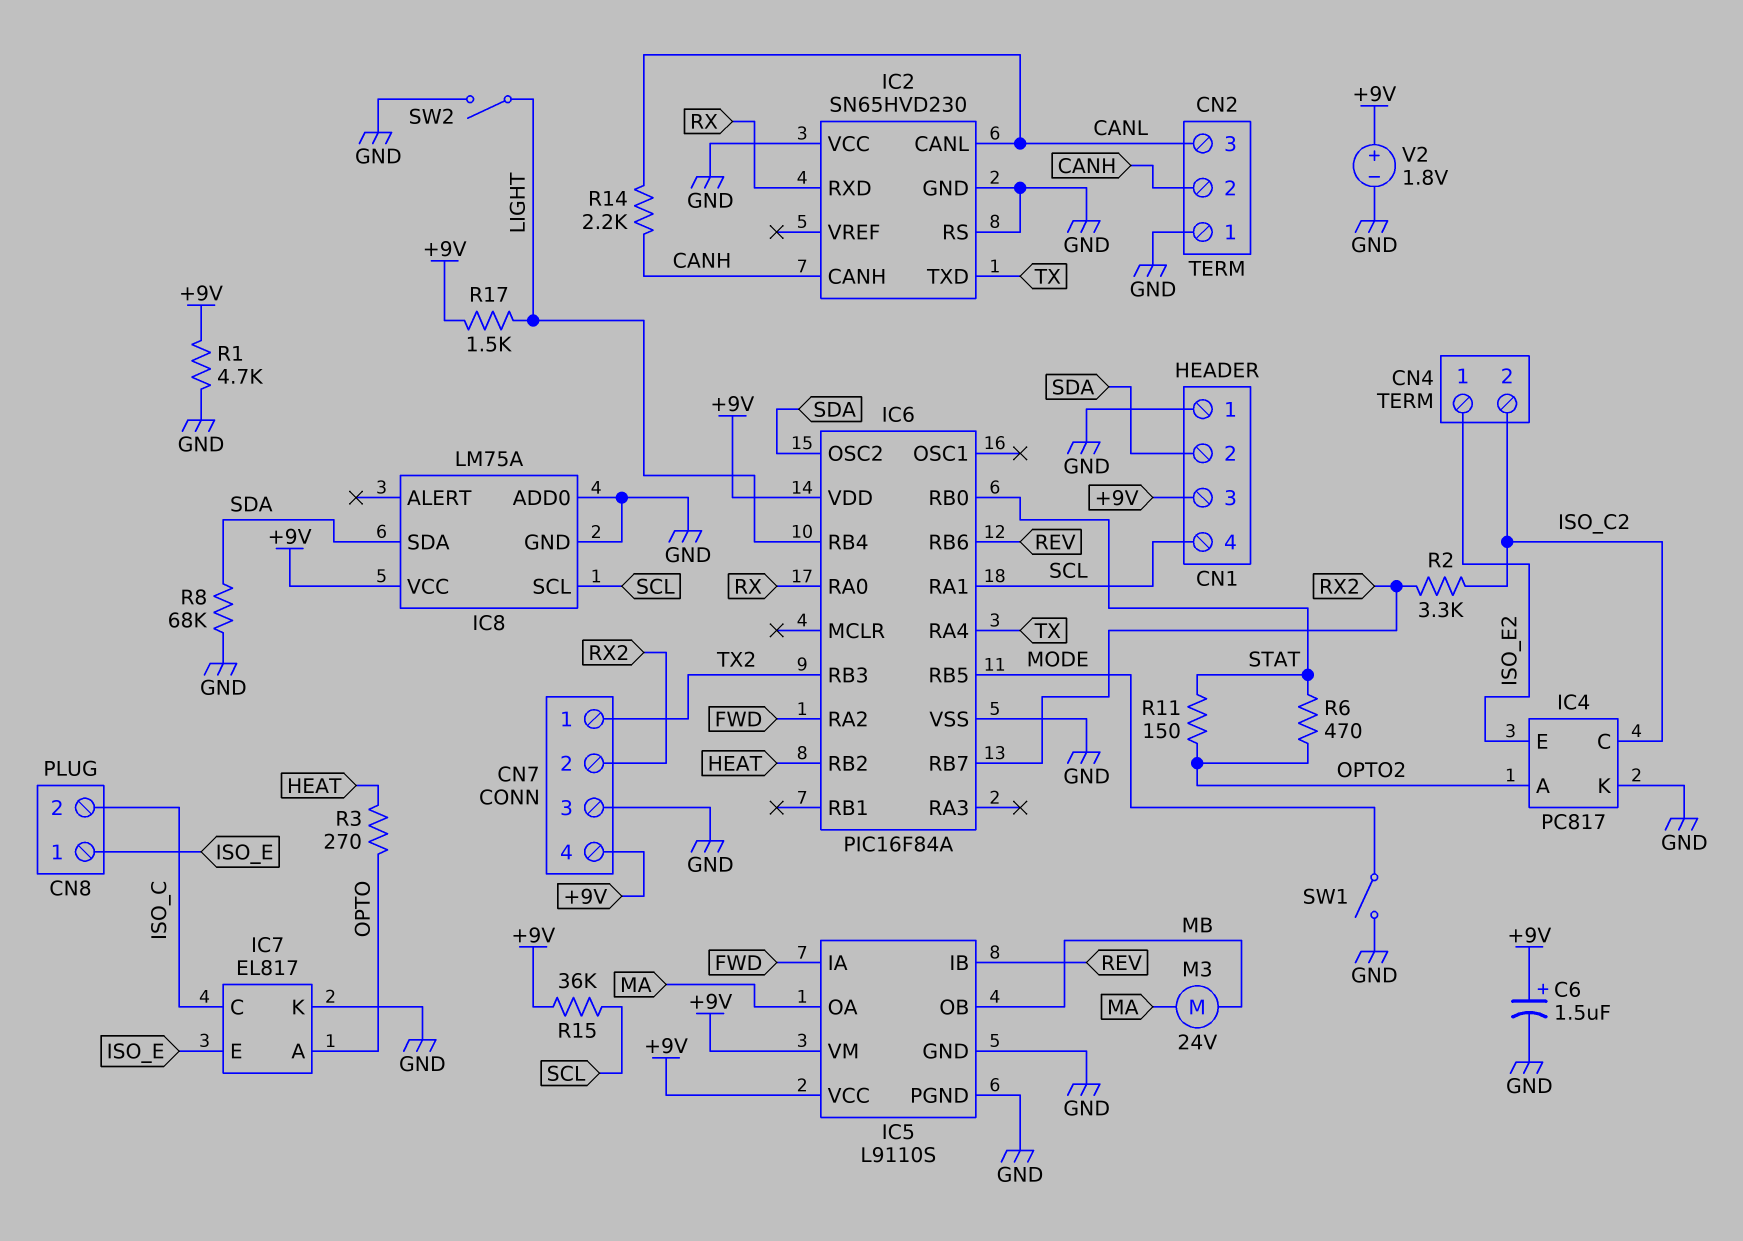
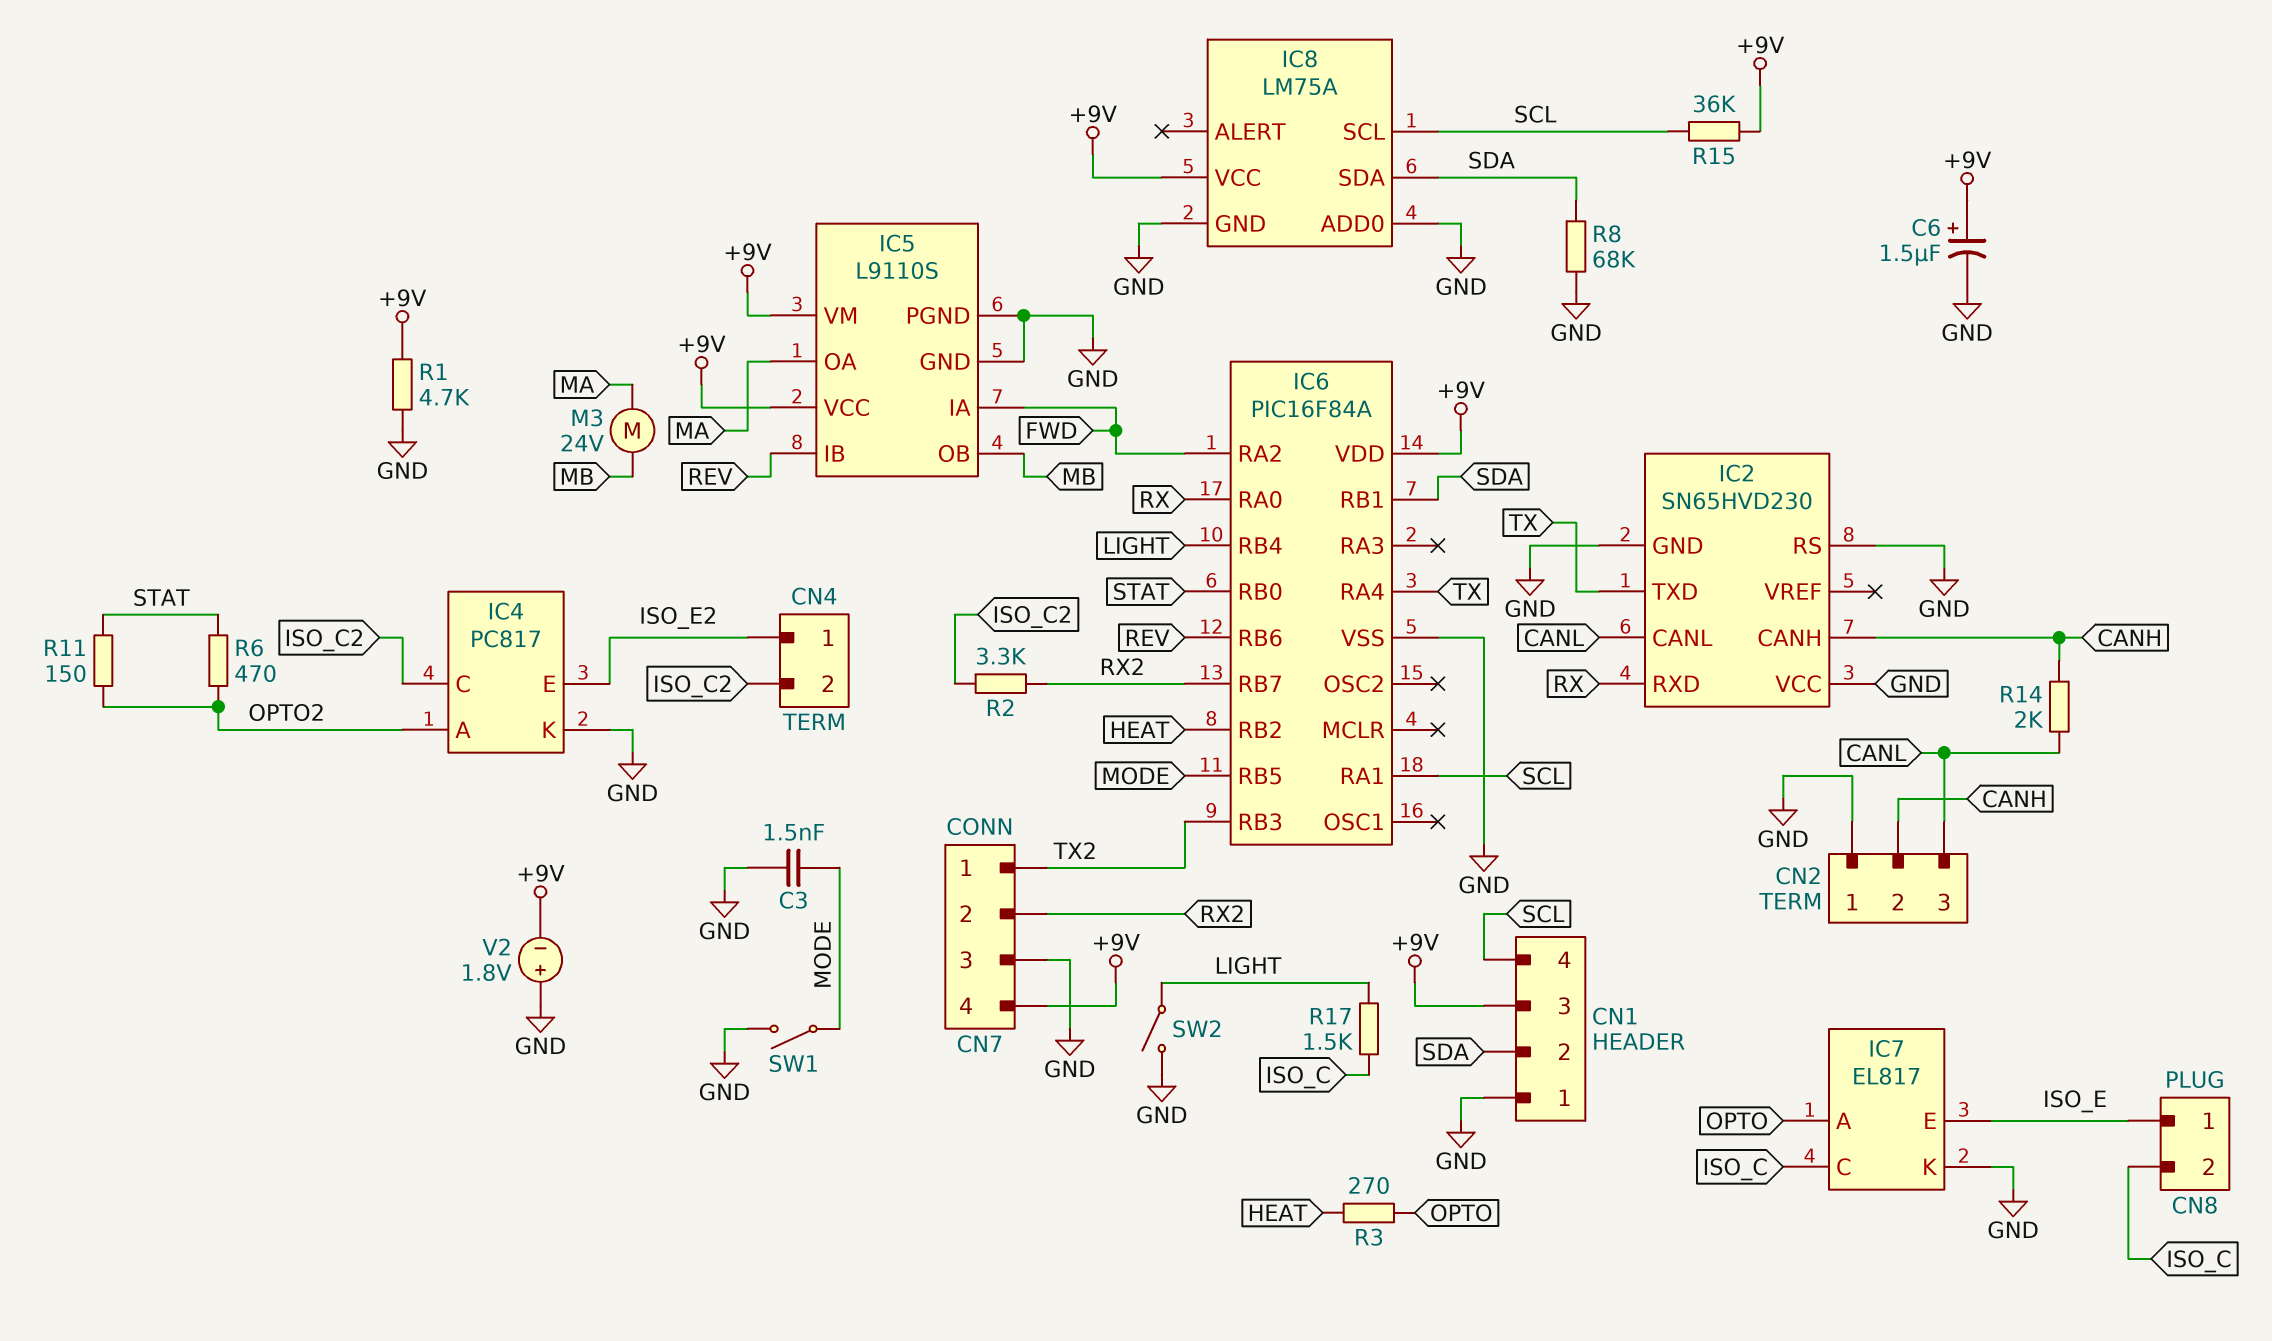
C3: none -> 1.5nF (GND, MODE)
IC6 pin OSC2: SDA -> none
IC6 pin RB1: none -> SDA
R14: 2.2k (CANH, CANL) -> 2k (CANH, CANL)
R17: 1.5k (+9V, LIGHT) -> 1.5k (ISO_C, LIGHT)
V2: 1.8V (plus +9V, minus GND) -> 1.8V (plus GND, minus +9V)

